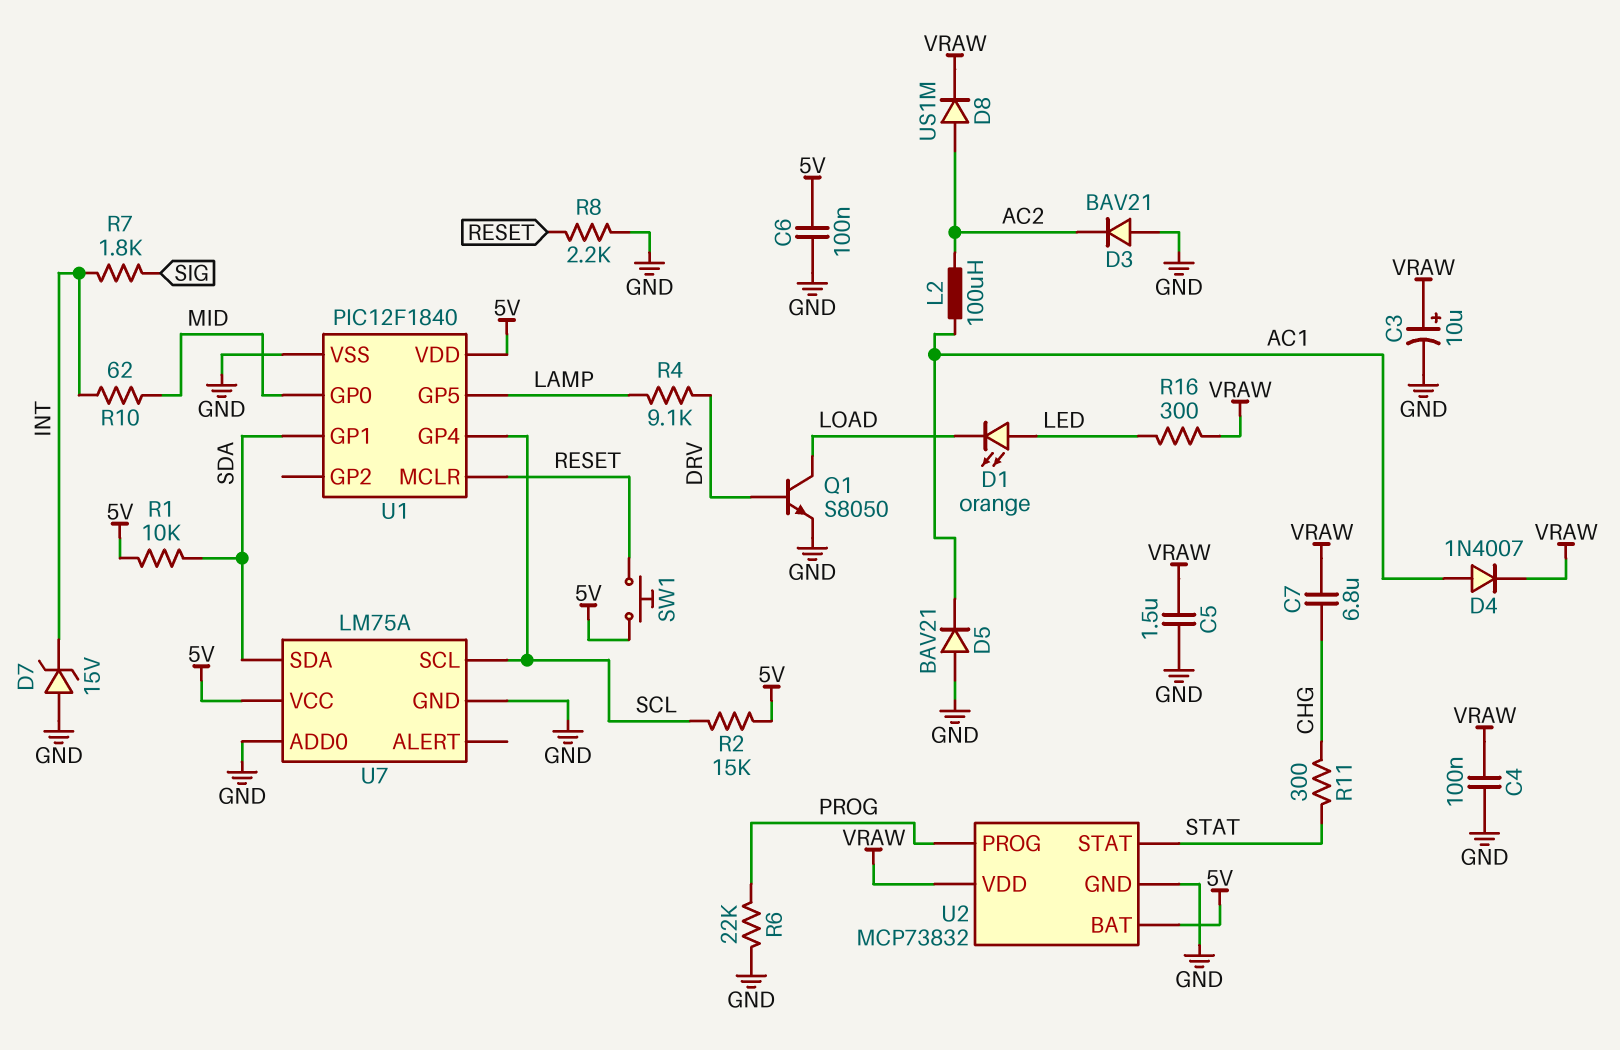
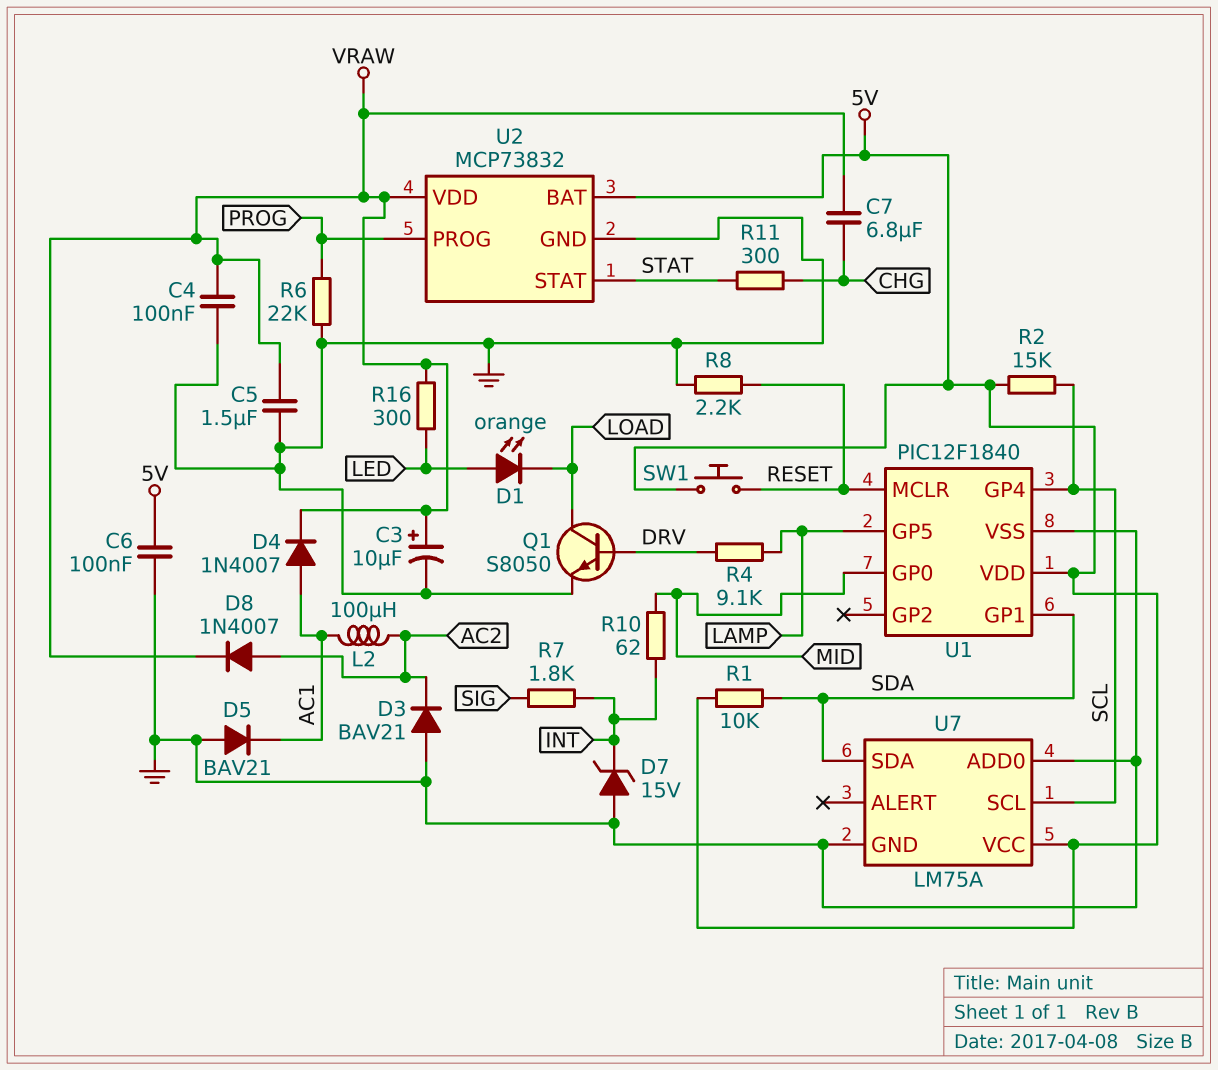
D8: diode US1M (A AC2, K VRAW) -> diode 1N4007 (A AC2, K VRAW)

